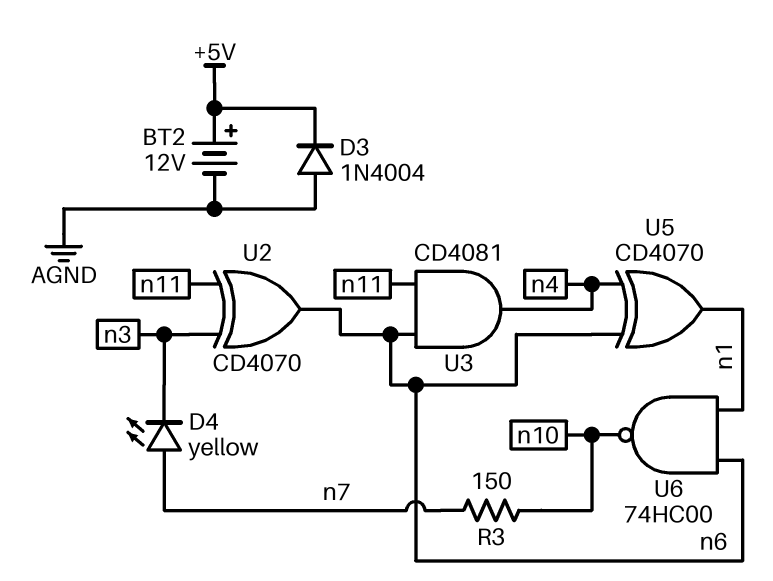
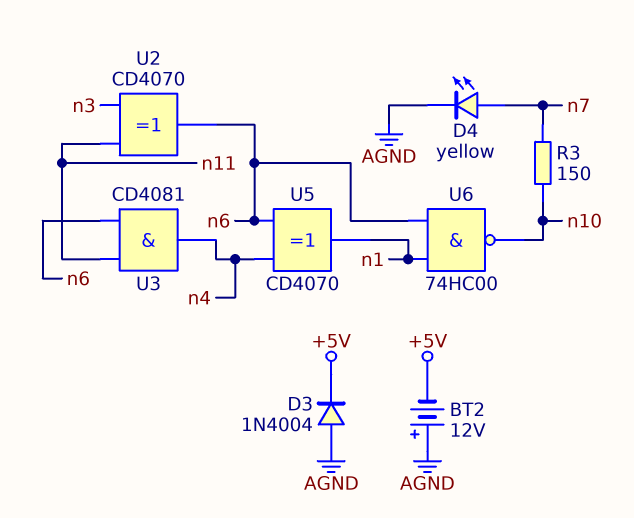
BT2: 12V (plus +5V, minus AGND) -> 12V (plus AGND, minus +5V)
D4: LED yellow (A n7, K n3) -> LED yellow (A n7, K AGND)

